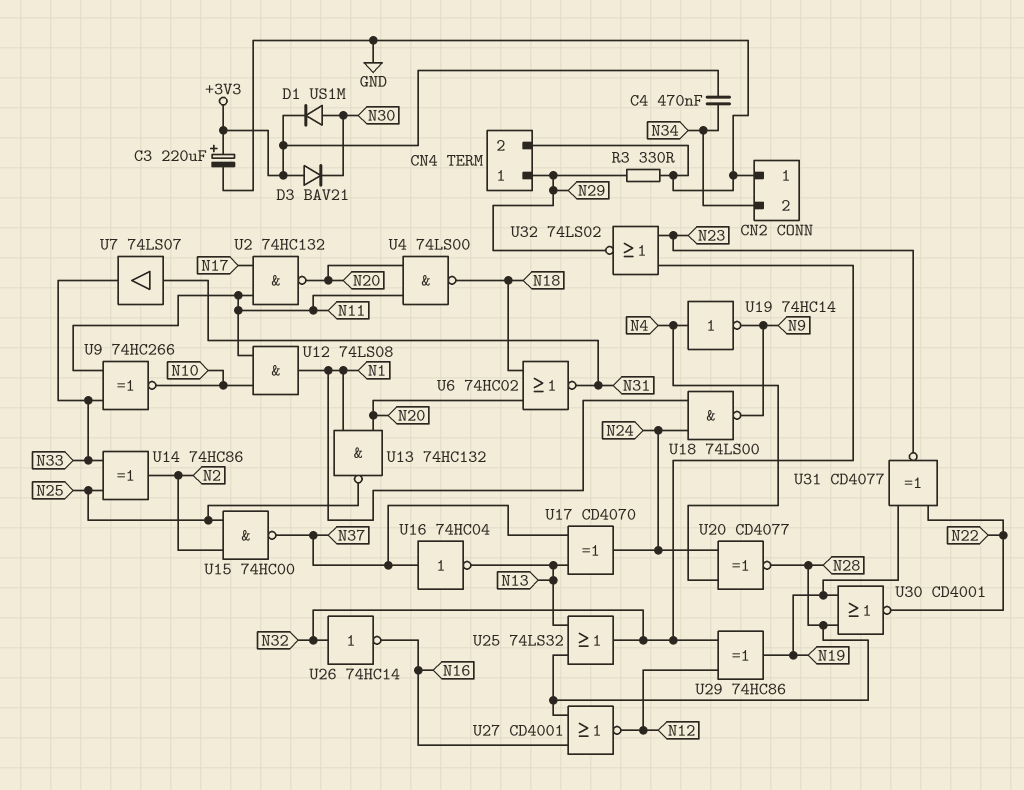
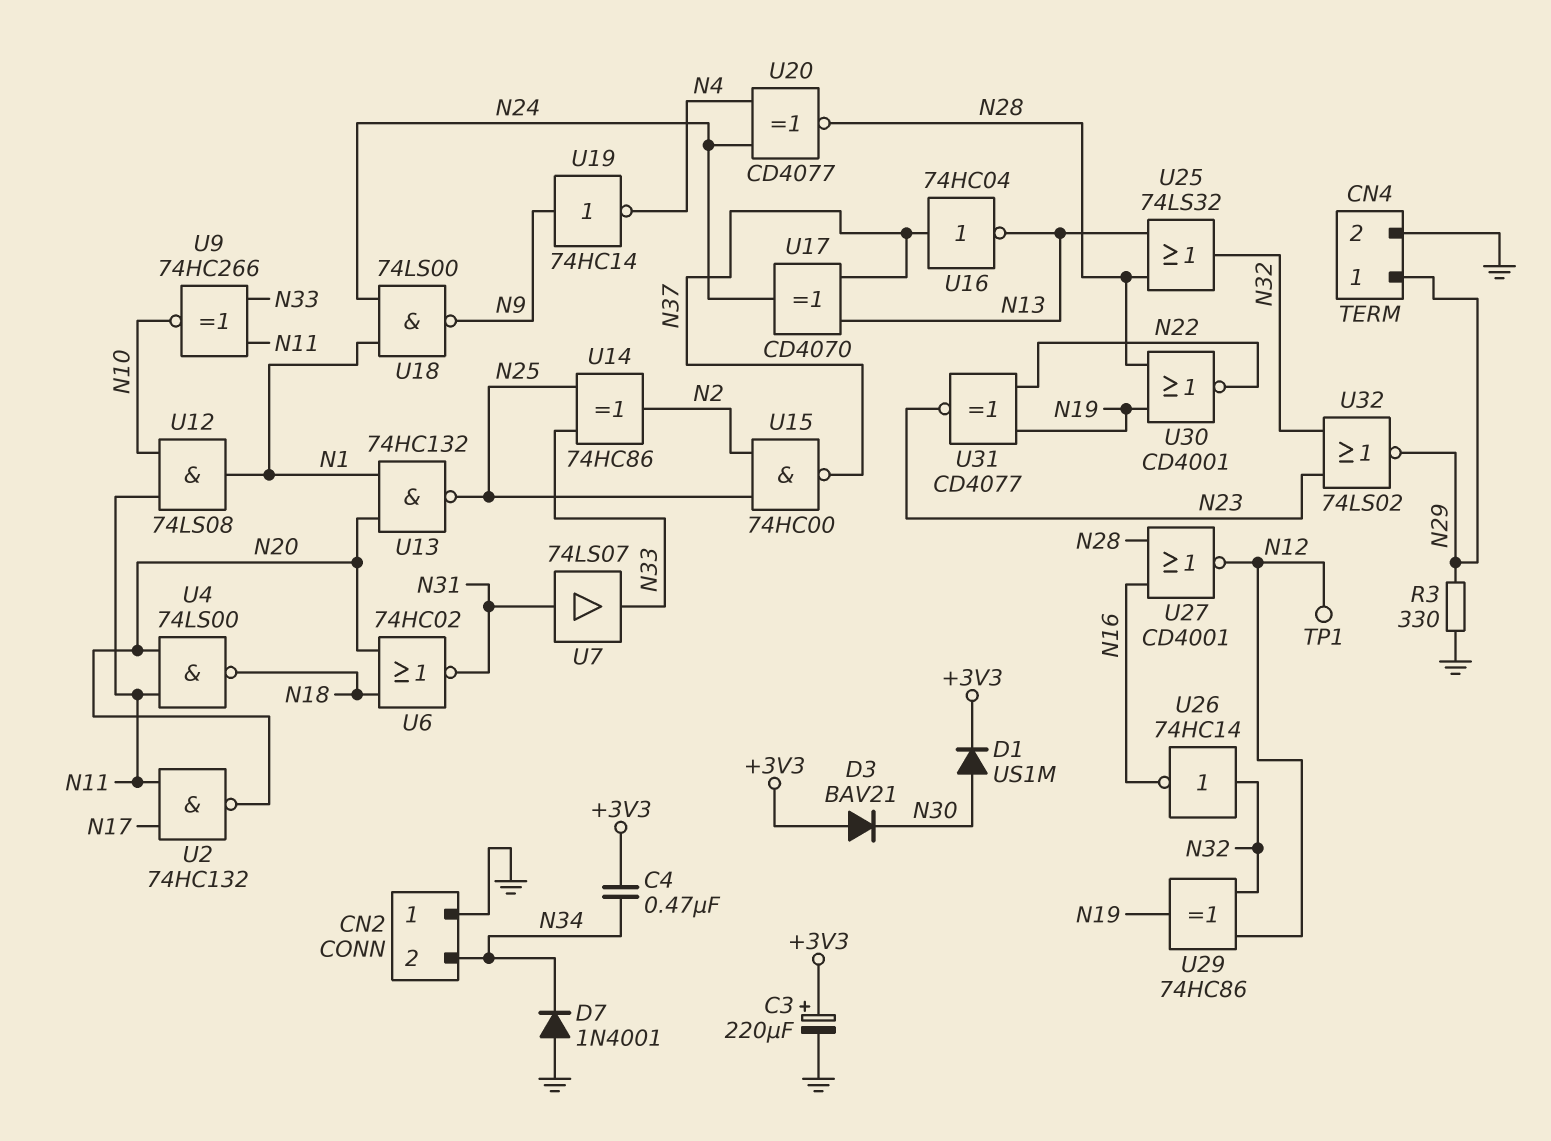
D7: none -> diode 1N4001 (A GND, K N34)
TP1: none -> test point (N12)
U19: NOT 74HC14 (in N4, out N9) -> NOT 74HC14 (in N9, out N4)

